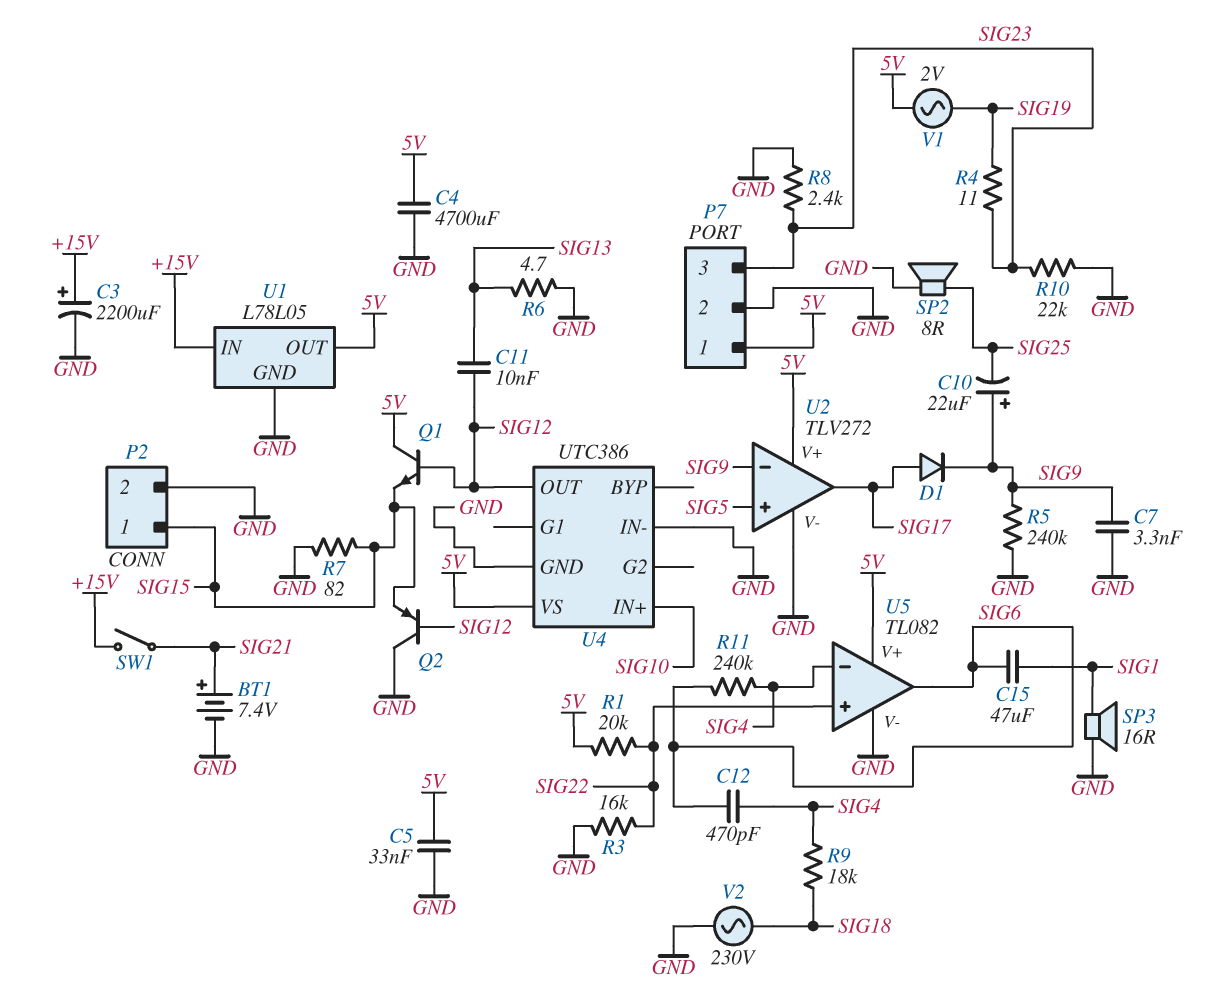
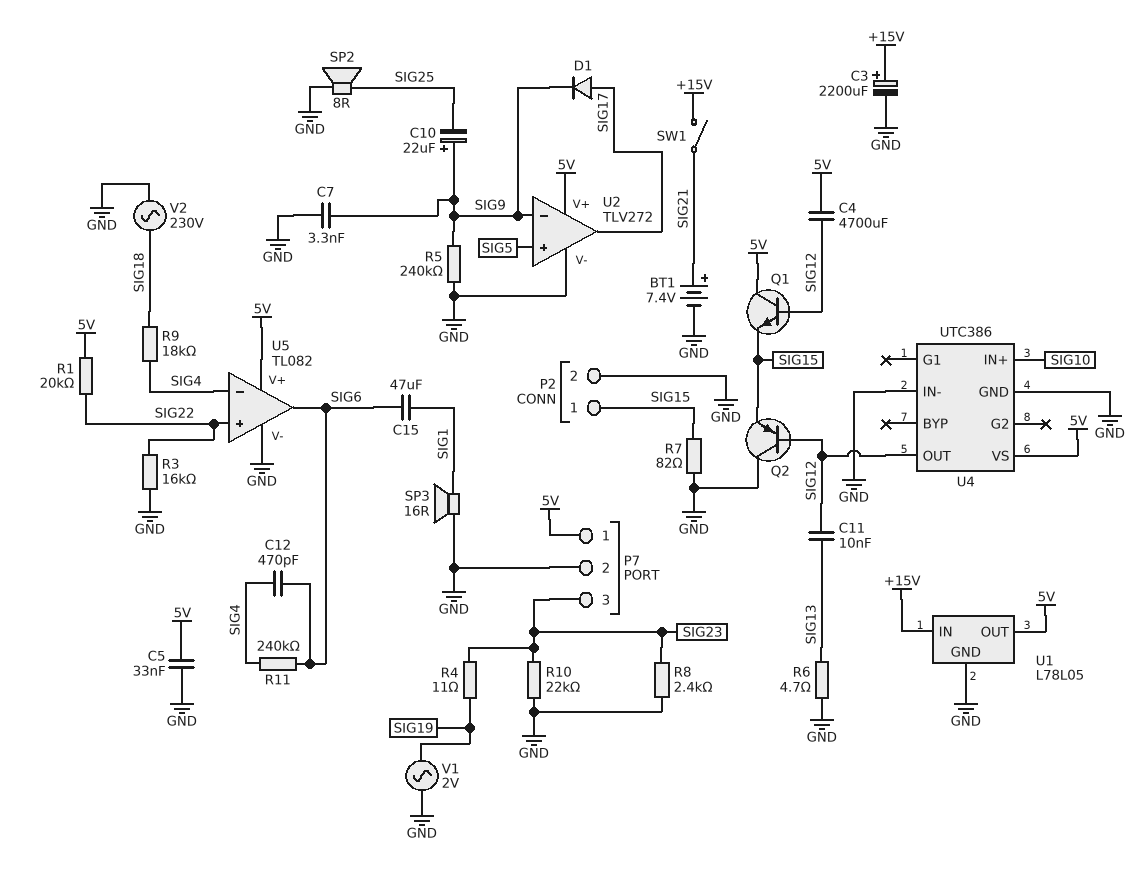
C4: 4700uF (5V, GND) -> 4700uF (5V, SIG12)
V1: AC 2V (5V, SIG19) -> AC 2V (GND, SIG19)

